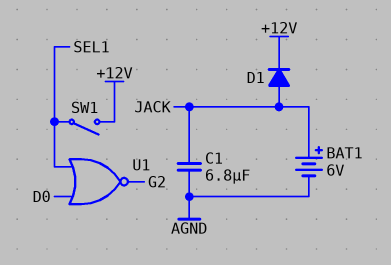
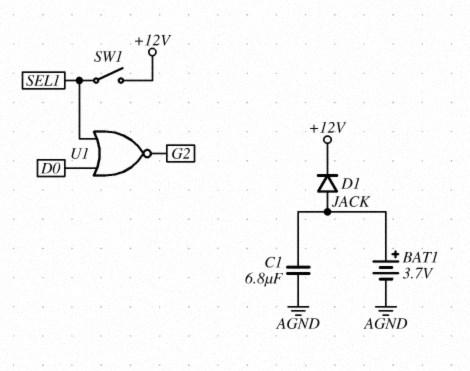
BAT1: 6V (plus JACK, minus AGND) -> 3.7V (plus JACK, minus AGND)

